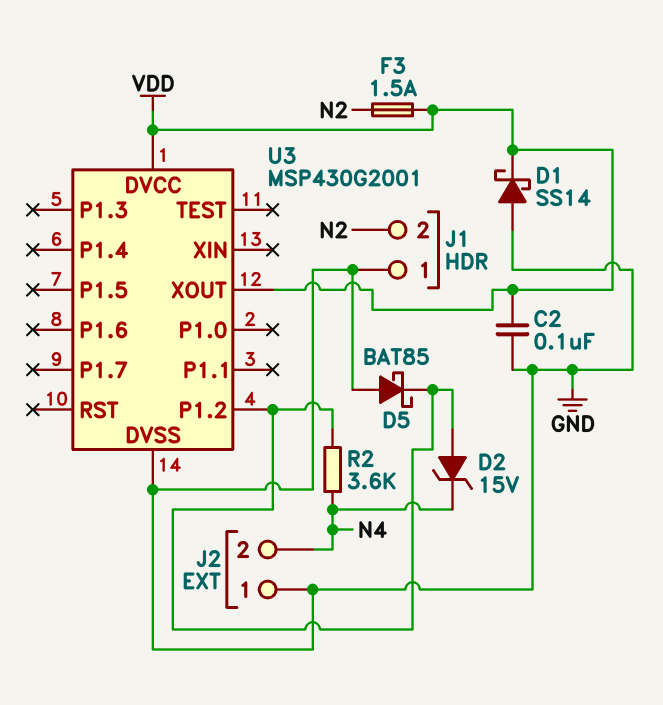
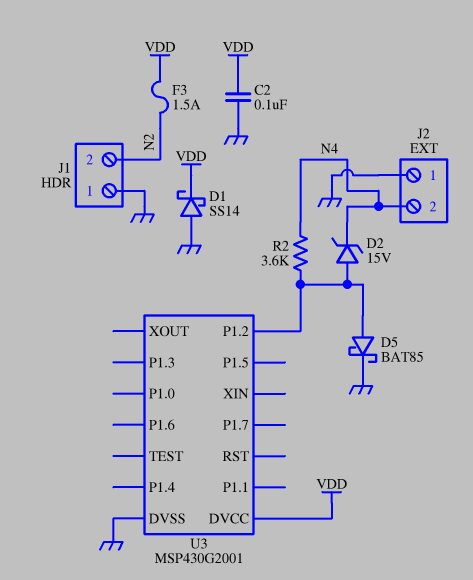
D5: schottky BAT85 (A GND, K U3/P1.2) -> schottky BAT85 (A U3/P1.2, K GND)
U3 pin XOUT: VDD -> none

